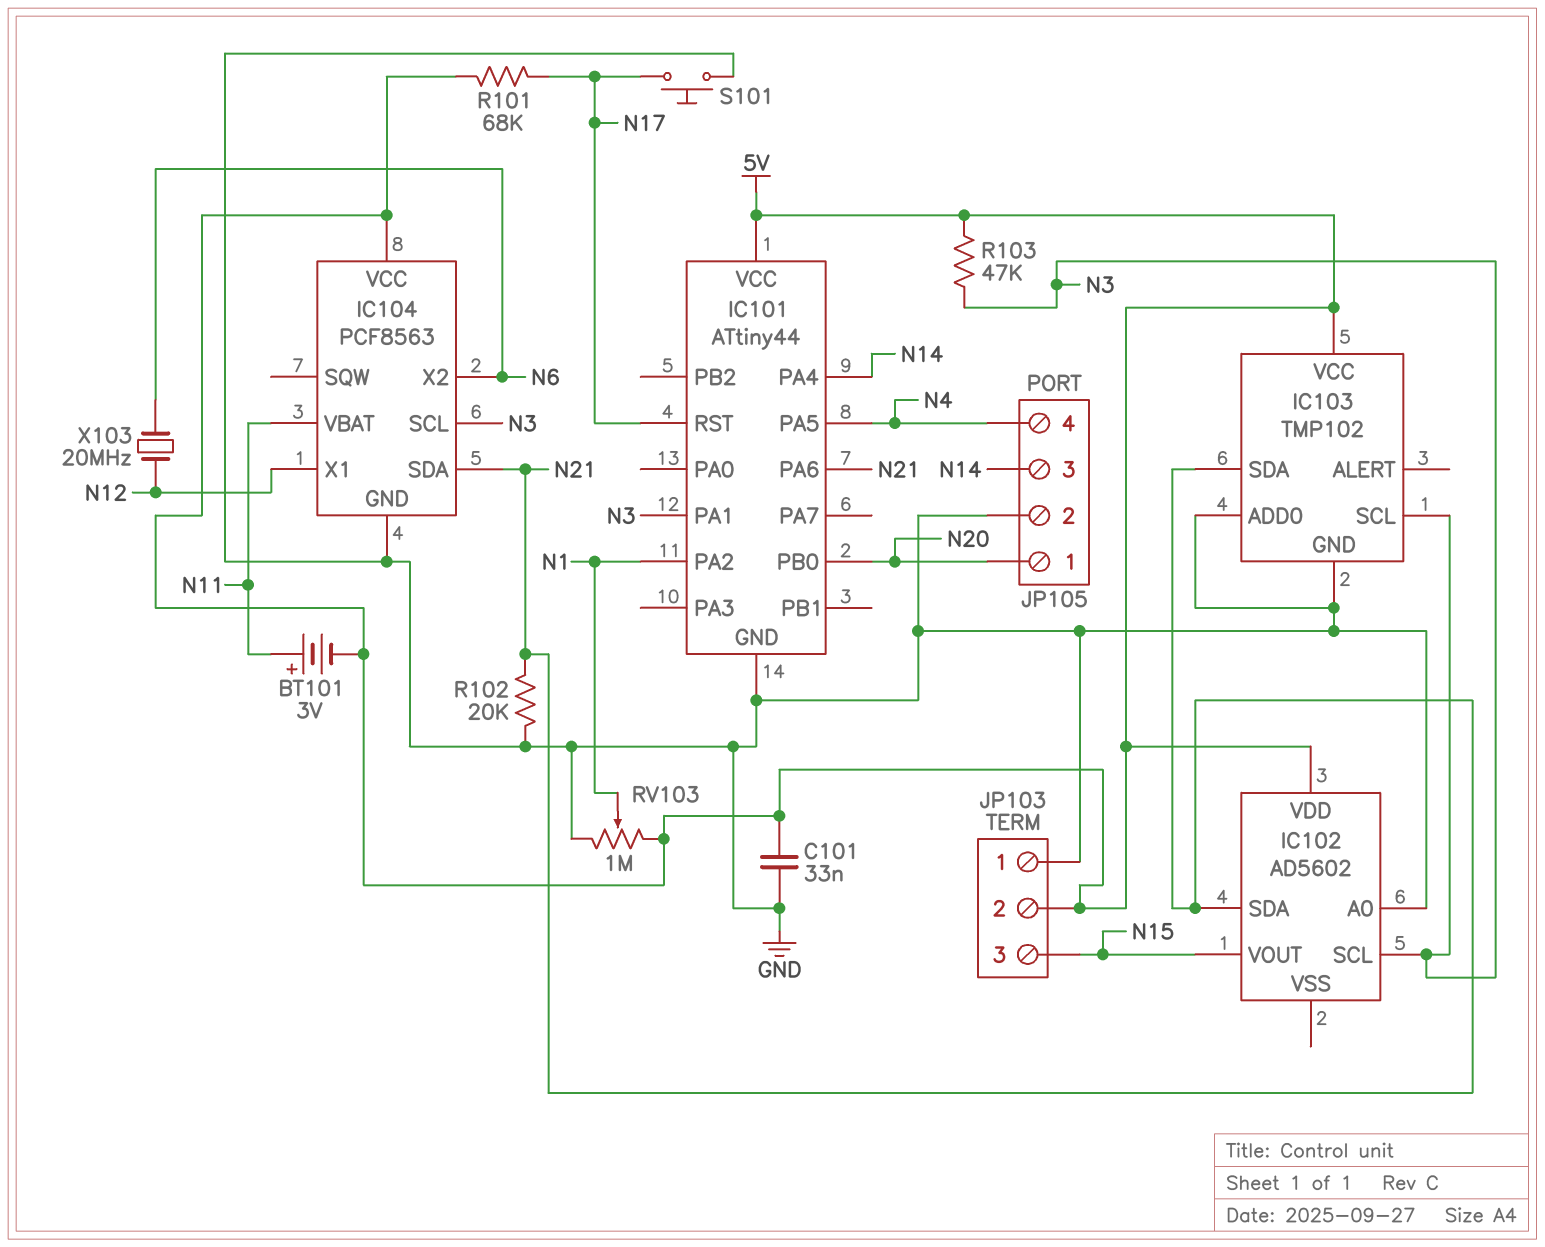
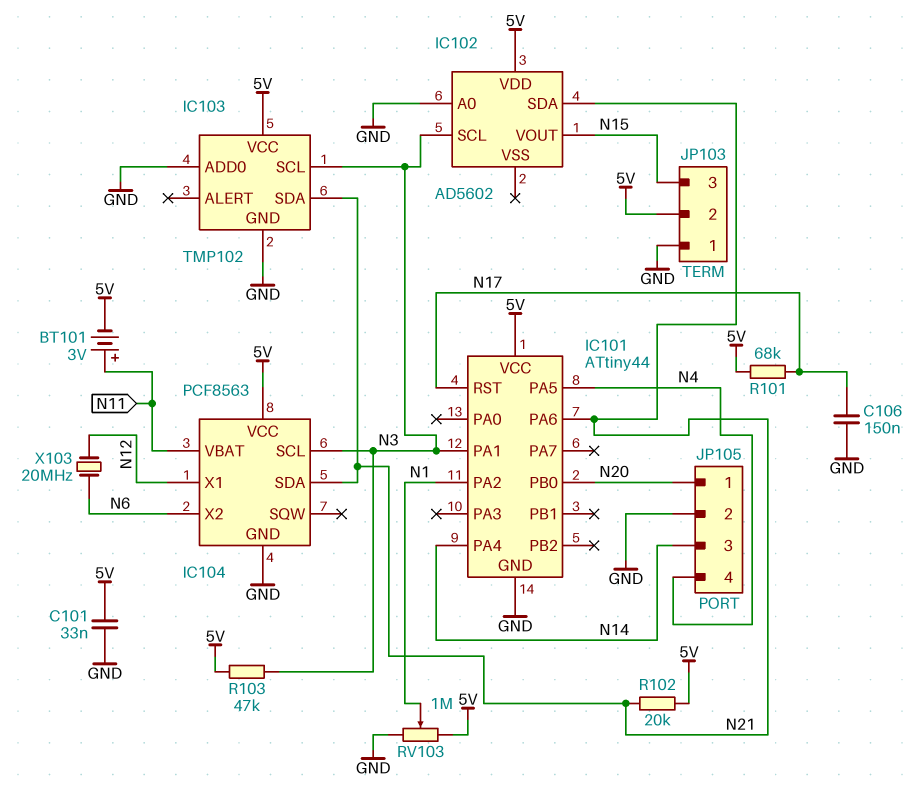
C106: none -> 150nF (GND, N17)
R102: 20k (GND, N21) -> 20k (5V, N21)
S101: button (GND, N17) -> none

